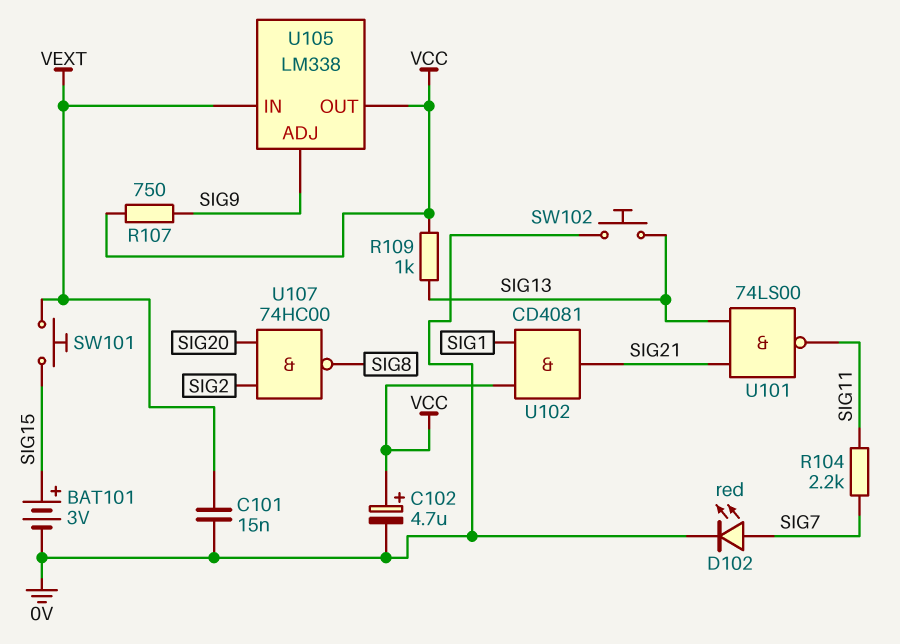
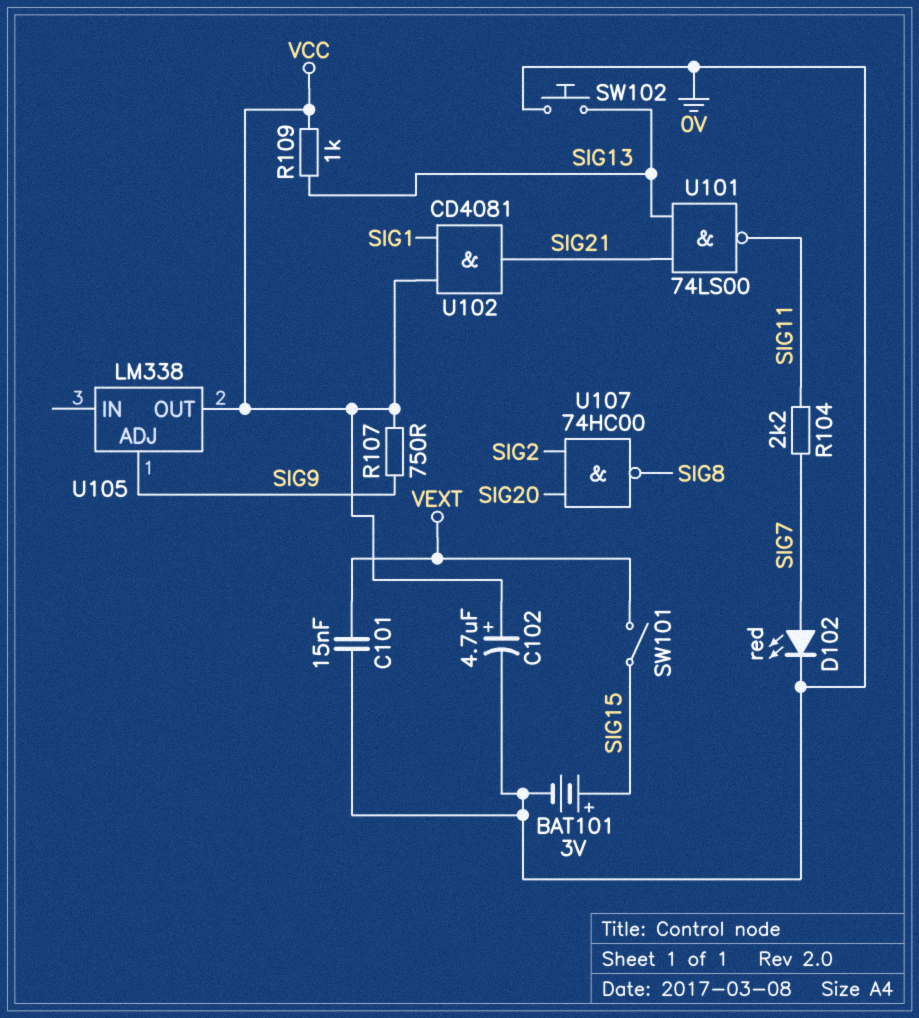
SW101: button (SIG15, VEXT) -> switch (SIG15, VEXT)
U105 pin IN: VEXT -> none

